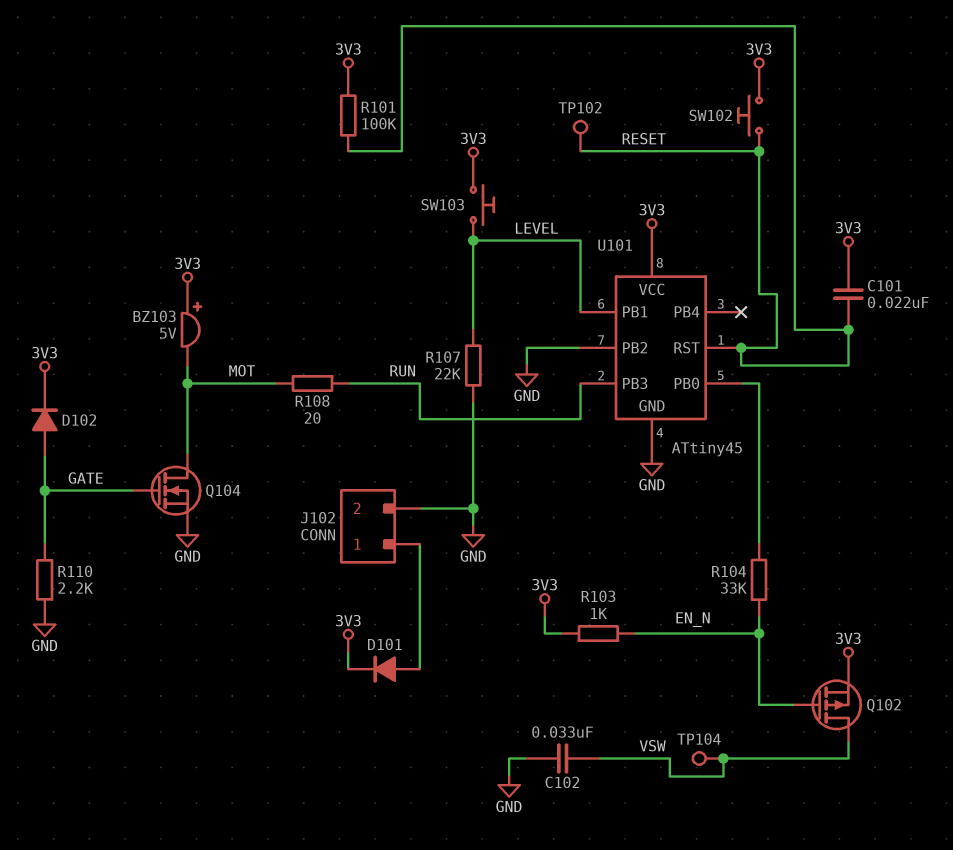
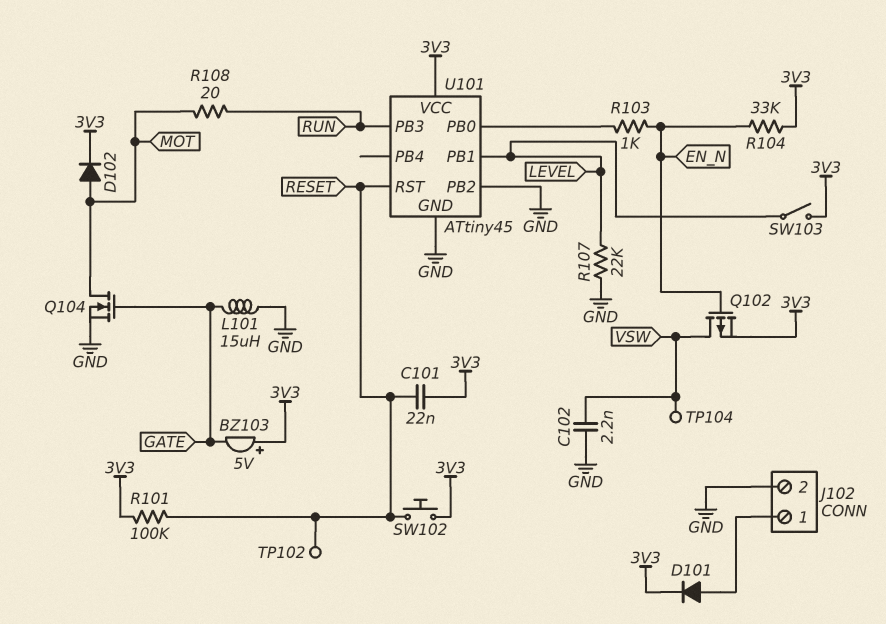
BZ103: buzzer 5V (plus 3V3, minus MOT) -> buzzer 5V (plus 3V3, minus GATE)
C102: 33nF (GND, VSW) -> 2.2nF (GND, VSW)
D102: diode (A GATE, K 3V3) -> diode (A MOT, K 3V3)
L101: none -> 15uH (GATE, GND)
R103: 1k (3V3, EN_N) -> 1k (EN_N, U101/PB0)
R104: 33k (EN_N, U101/PB0) -> 33k (3V3, EN_N)
R110: 2.2k (GATE, GND) -> none
SW103: button (3V3, LEVEL) -> switch (3V3, LEVEL)

